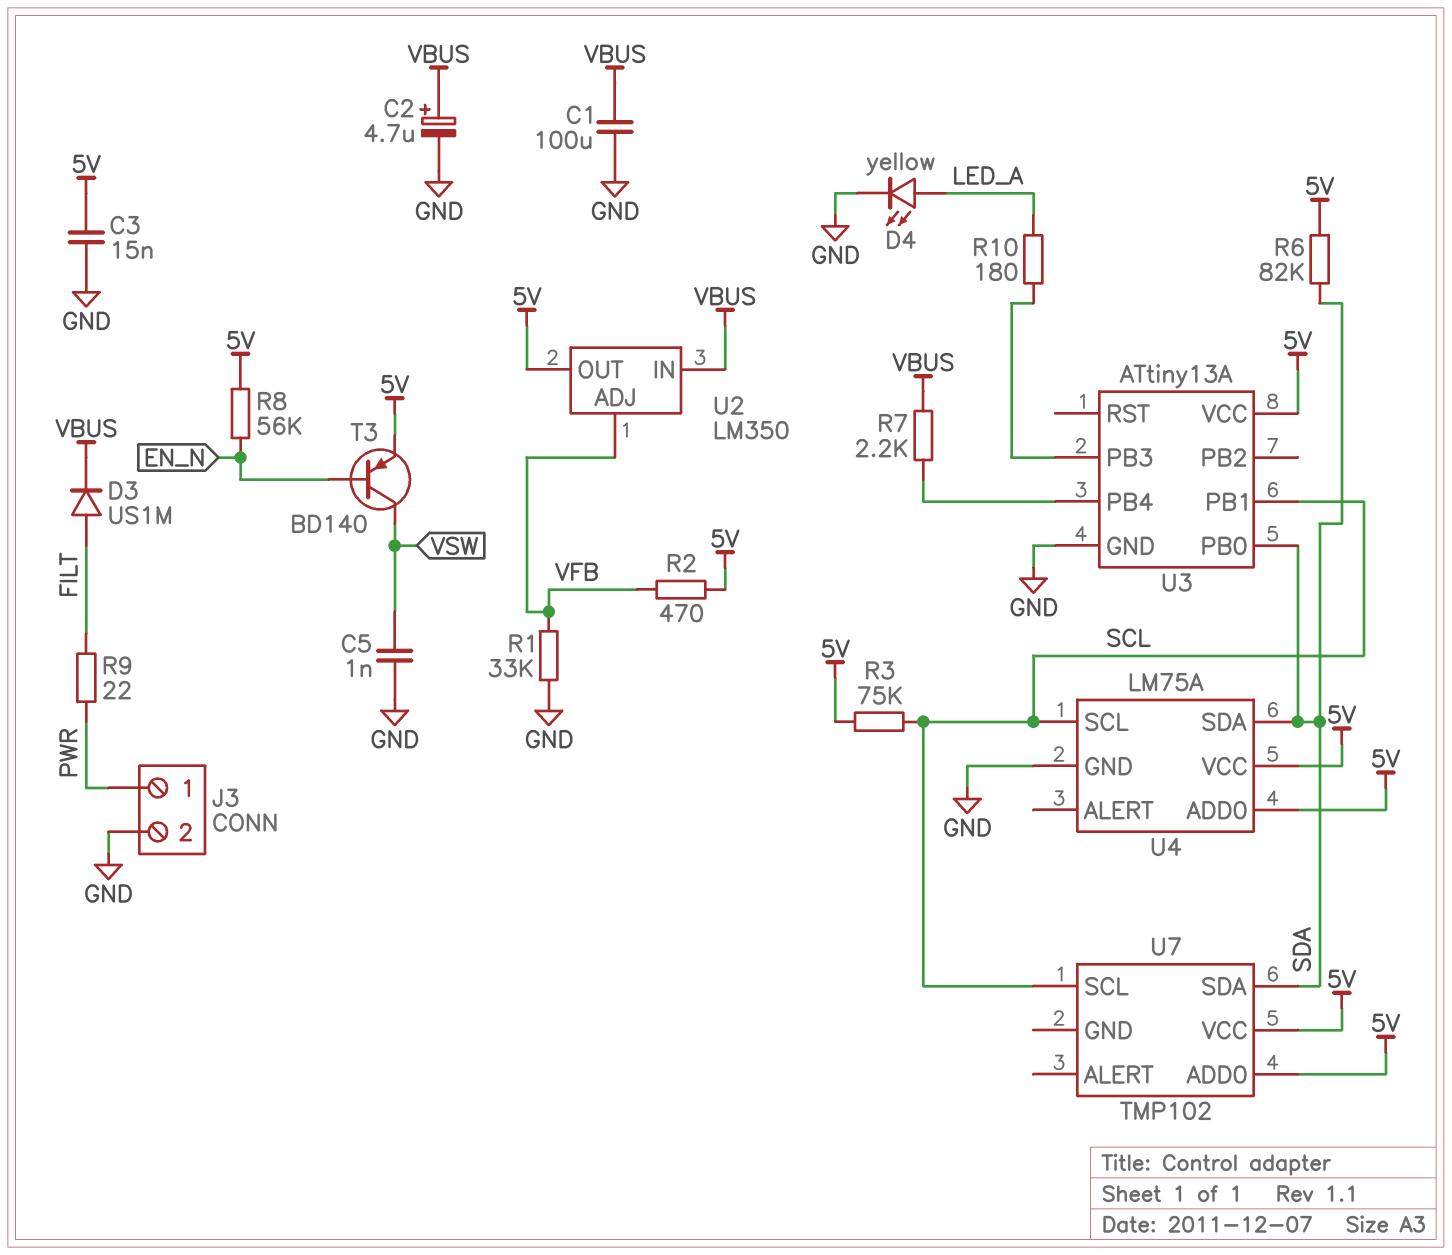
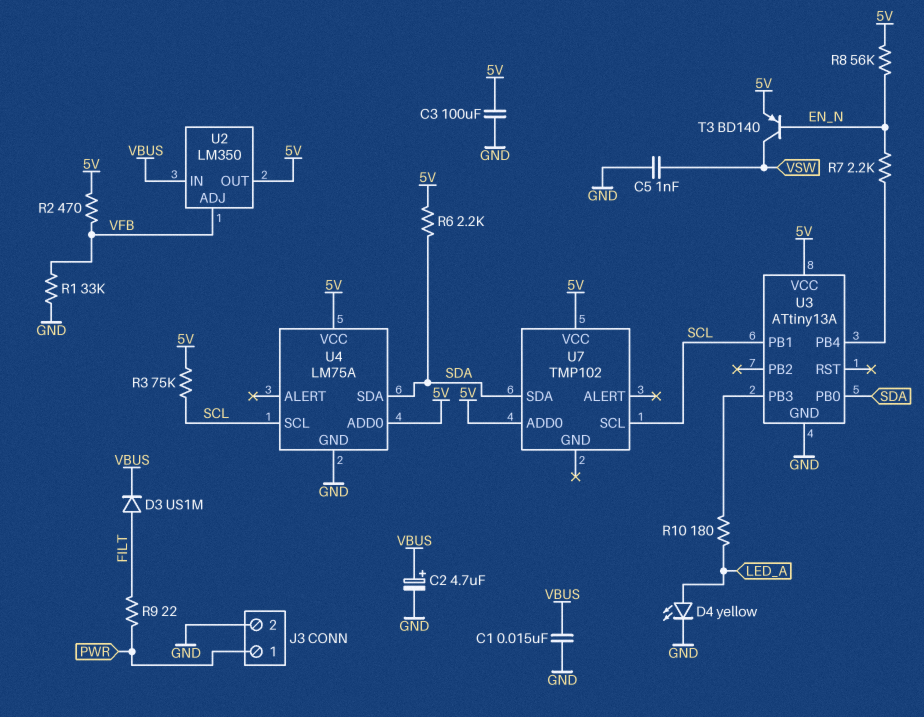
C1: 100uF (GND, VBUS) -> 15nF (GND, VBUS)
C3: 15nF (5V, GND) -> 100uF (5V, GND)
R6: 82k (5V, SDA) -> 2.2k (5V, SDA)
R7: 2.2k (U3/PB4, VBUS) -> 2.2k (EN_N, U3/PB4)

